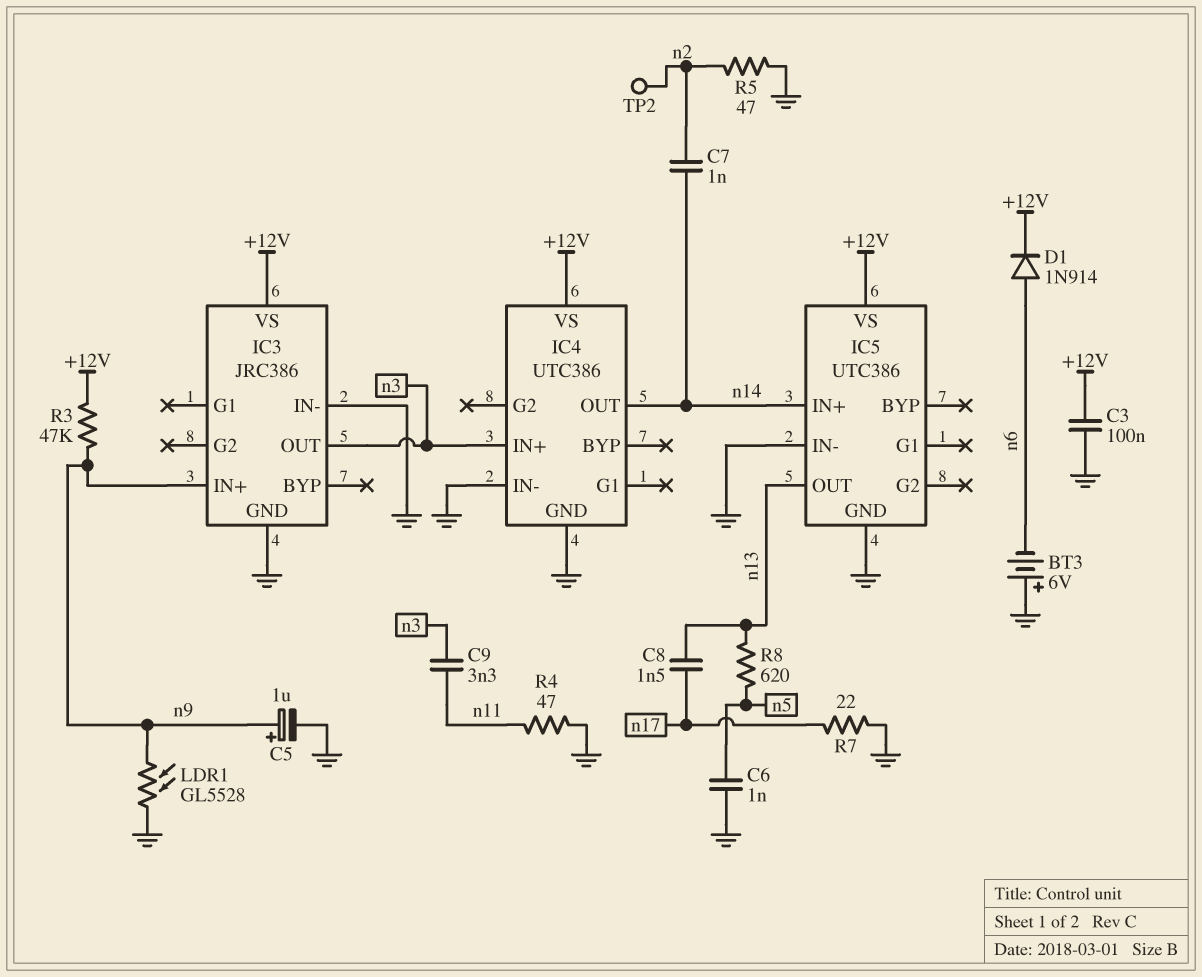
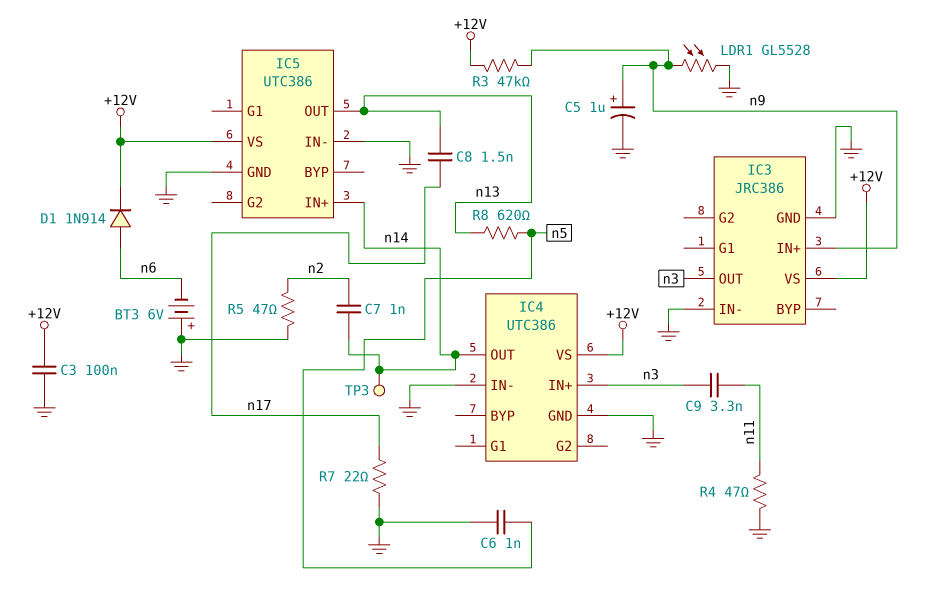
TP2: test point (n2) -> none
TP3: none -> test point (n14)

